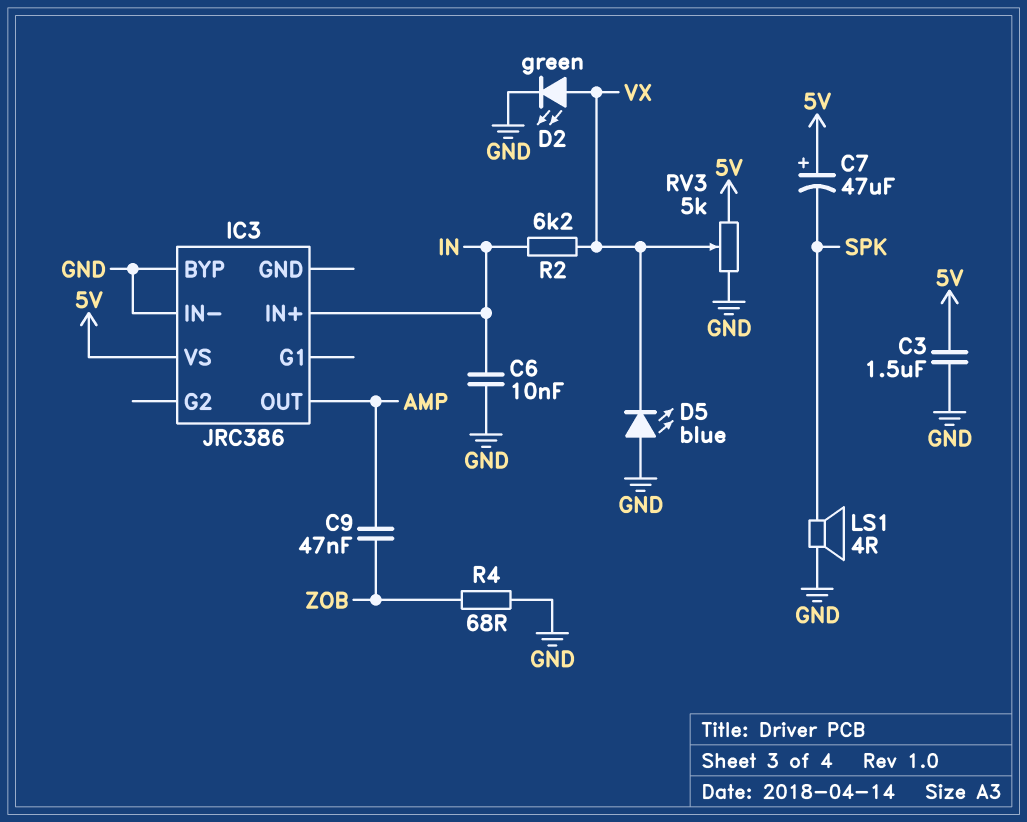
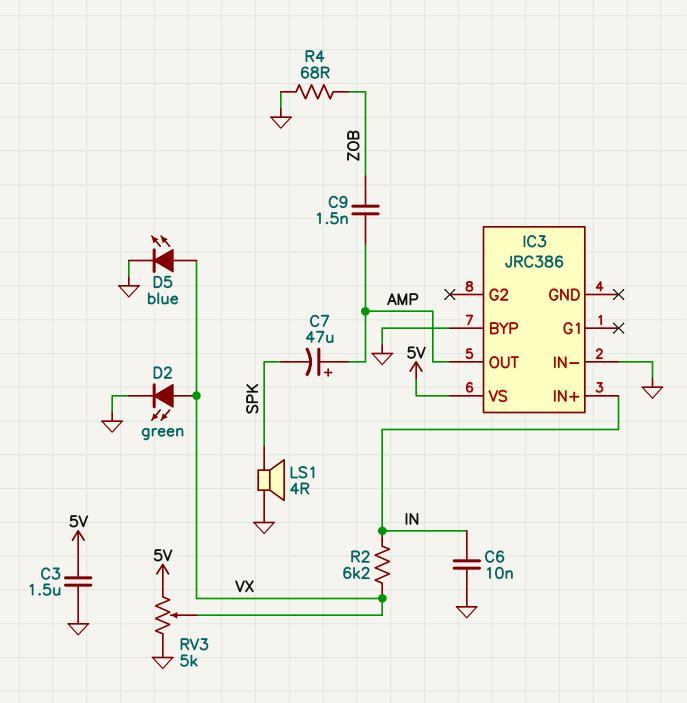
C7: 47uF (plus 5V, minus SPK) -> 47uF (plus AMP, minus SPK)
C9: 47nF (AMP, ZOB) -> 1.5nF (AMP, ZOB)
D5: LED blue (A GND, K VX) -> LED blue (A VX, K GND)

